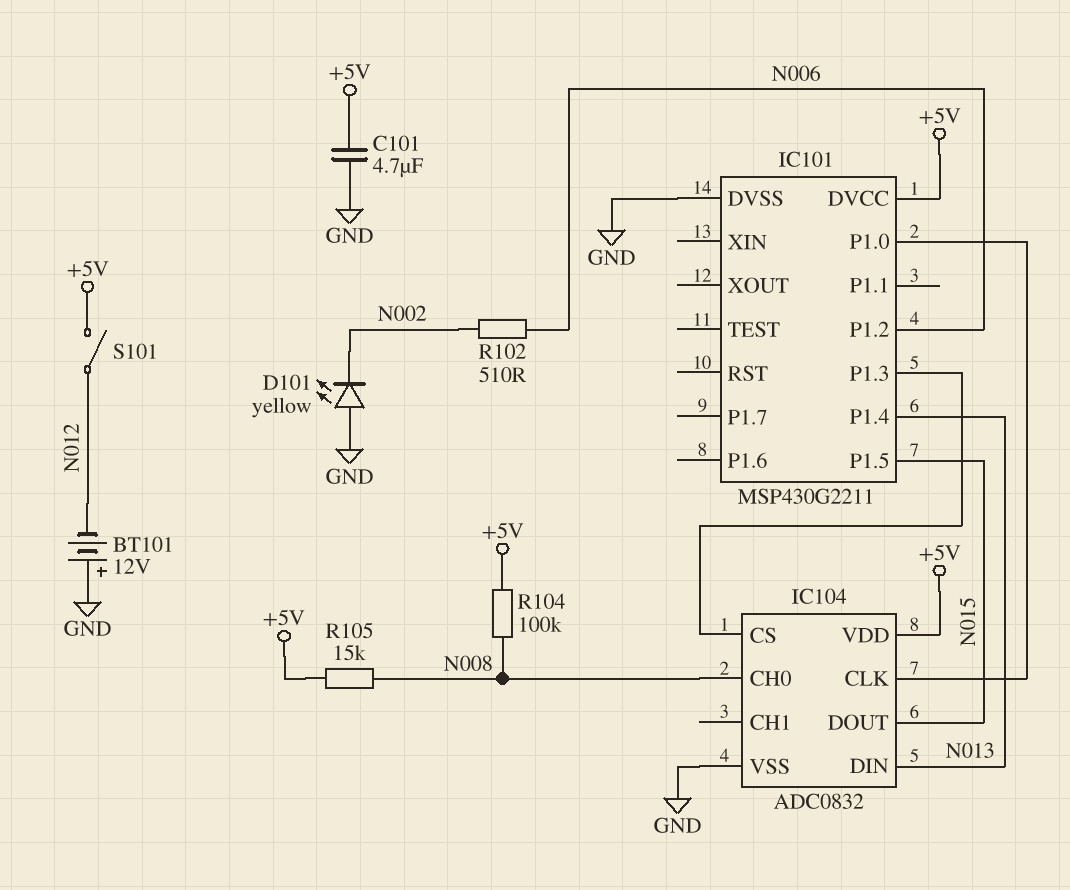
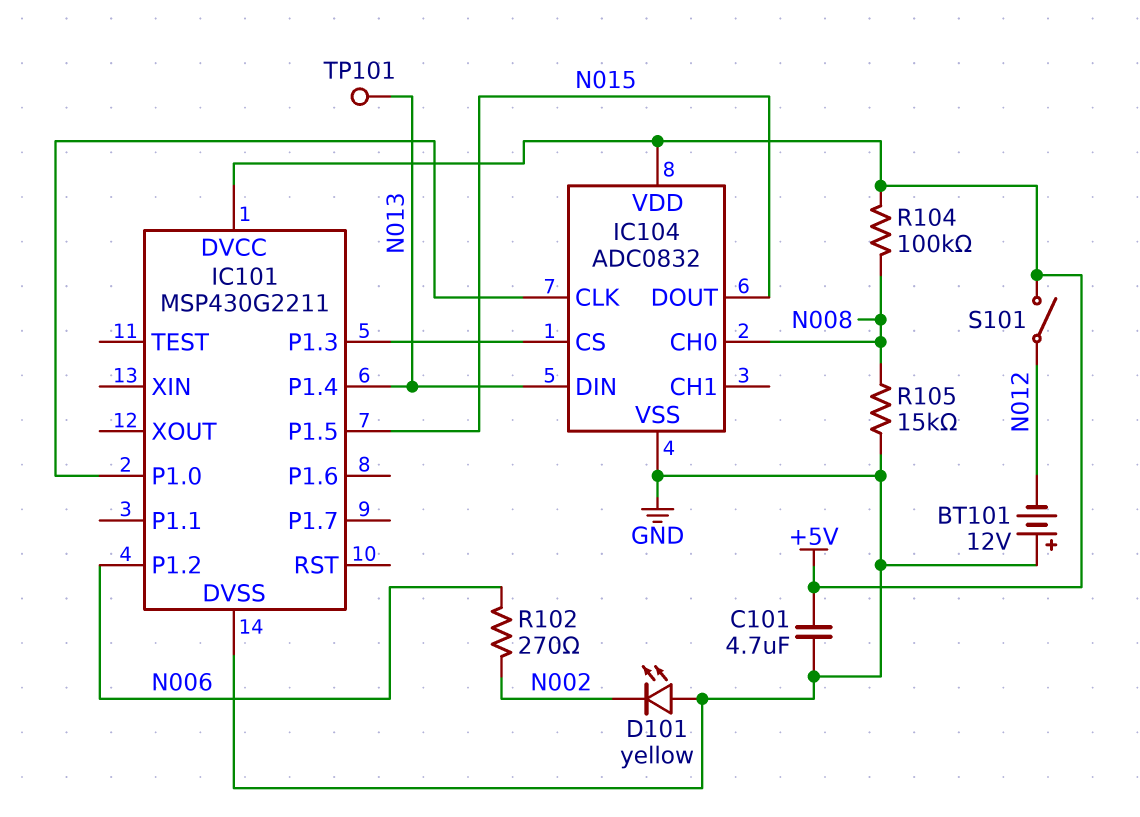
R102: 510 (N002, N006) -> 270 (N002, N006)
R105: 15k (+5V, N008) -> 15k (GND, N008)
TP101: none -> test point (N013)

